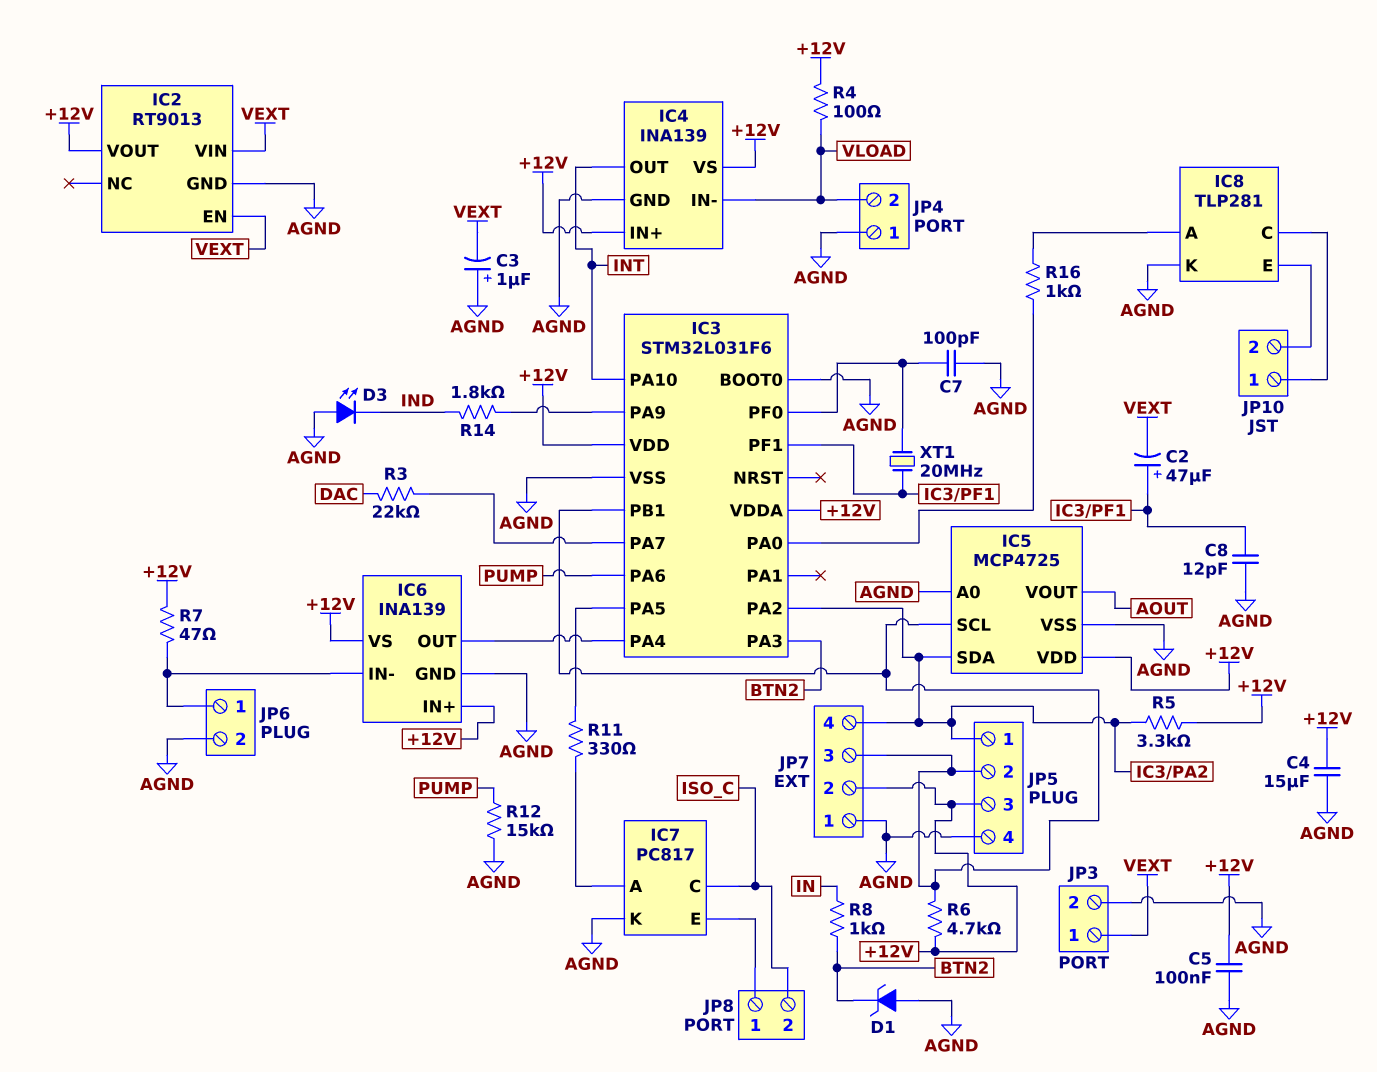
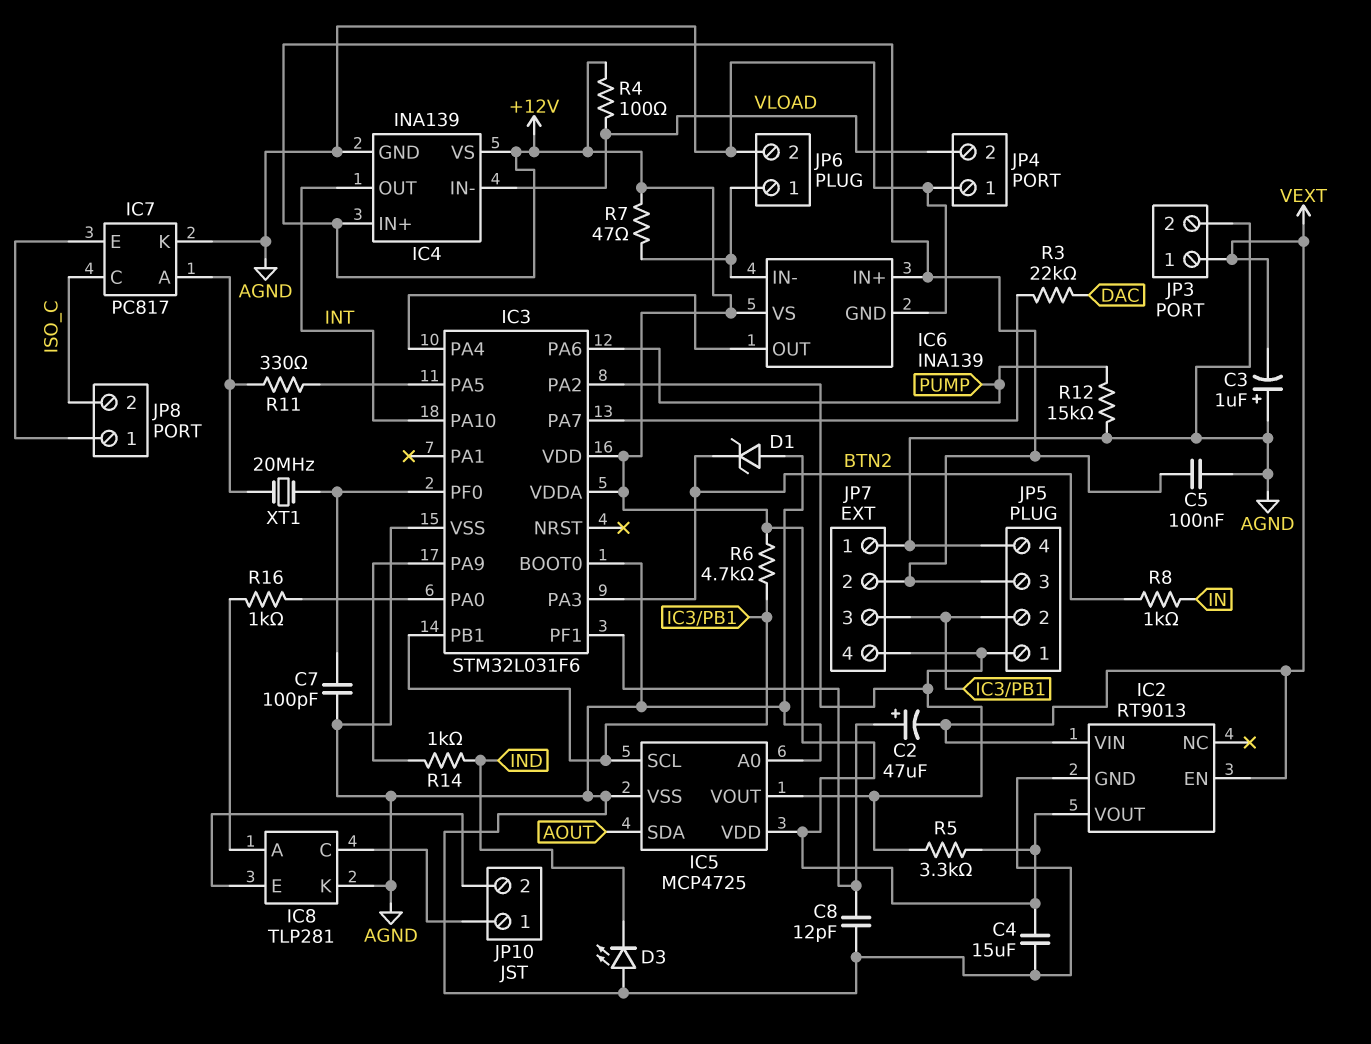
IC5 pin SDA: IC3/PA2 -> AOUT
IC5 pin VOUT: AOUT -> IC3/PA2
R14: 1.8k (IC3/PA9, IND) -> 1k (IC3/PA9, IND)
XT1: 20MHz (IC3/PF0, IC3/PF1) -> 20MHz (IC3/PF0, IC7/A)

